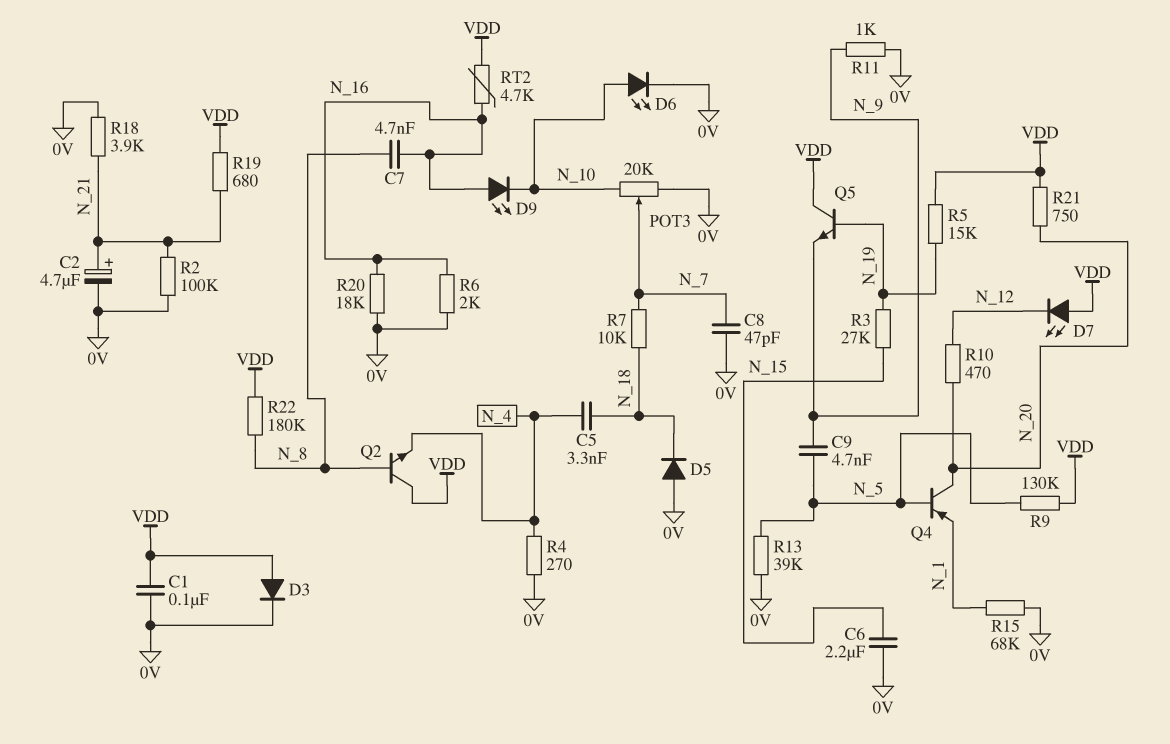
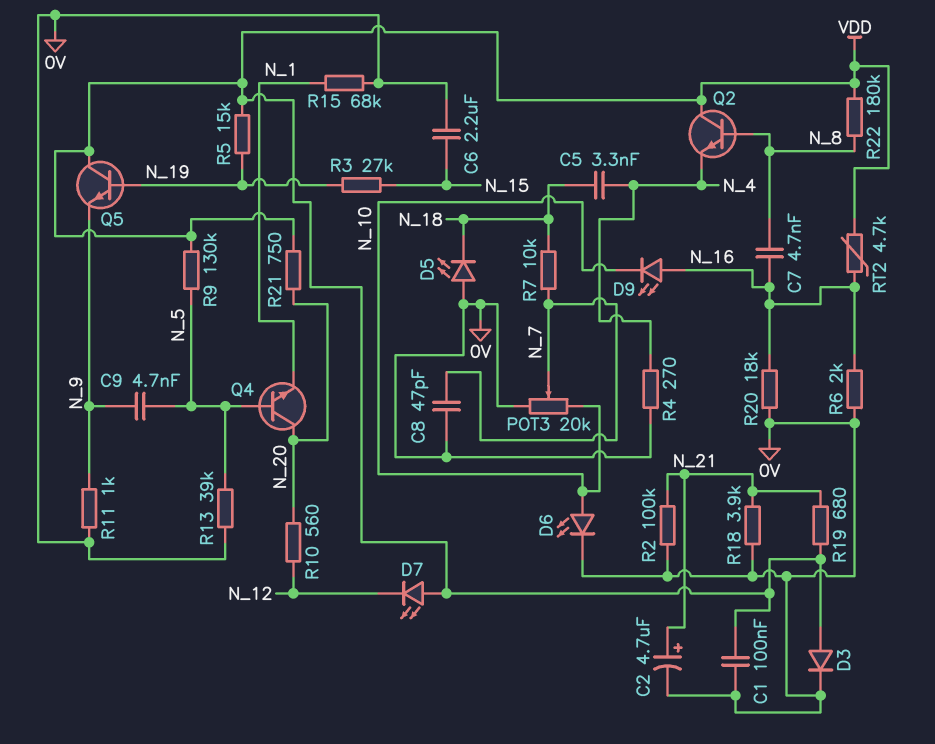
D5: diode (A 0V, K N_18) -> LED (A 0V, K N_18)
Q4: PNP (B N_5, C N_20, E N_1) -> NPN (B N_5, C N_20, E N_1)
R10: 470 (N_12, N_20) -> 560 (N_12, N_20)

